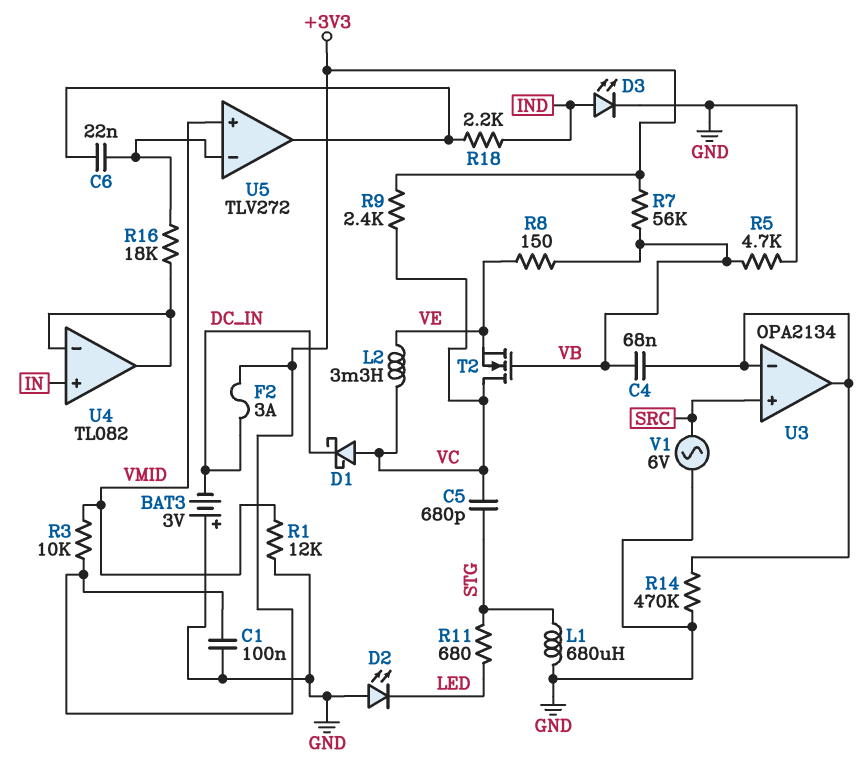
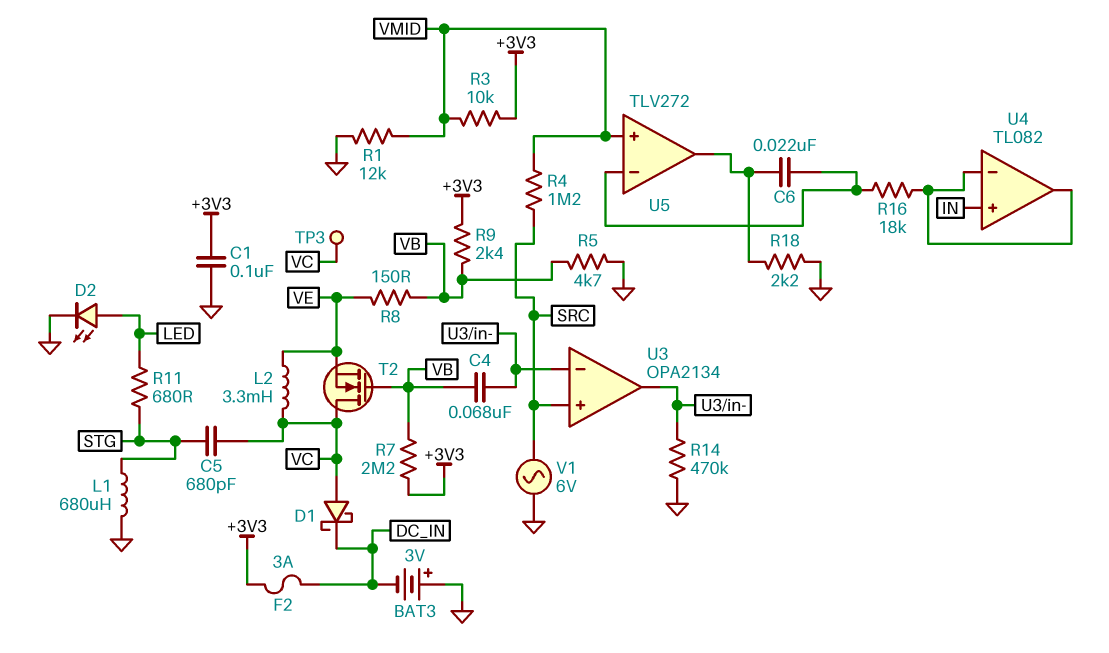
D2: LED (A GND, K LED) -> LED (A LED, K GND)
D3: LED (A IND, K GND) -> none
R4: none -> 1.2M (SRC, VMID)
R7: 56k (+3V3, VB) -> 2.2M (+3V3, VB)
R9: 2.4k (+3V3, VC) -> 2.4k (+3V3, VB)
R18: 2.2k (IND, U5/out) -> 2.2k (GND, U5/out)
TP3: none -> test point (VC)

